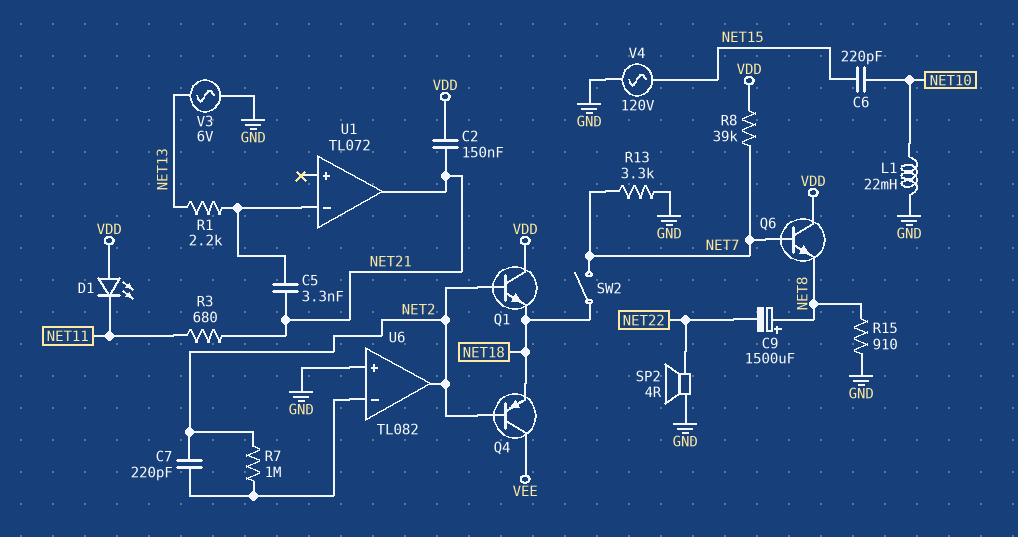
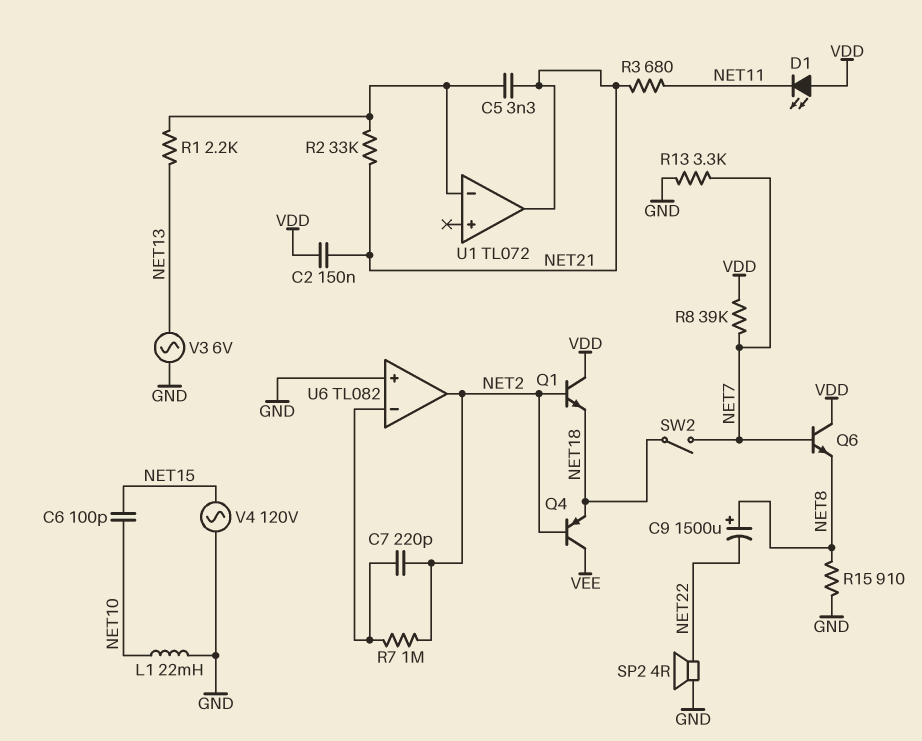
C6: 220pF (NET10, NET15) -> 100pF (NET10, NET15)
R2: none -> 33k (NET21, U1/in-)

